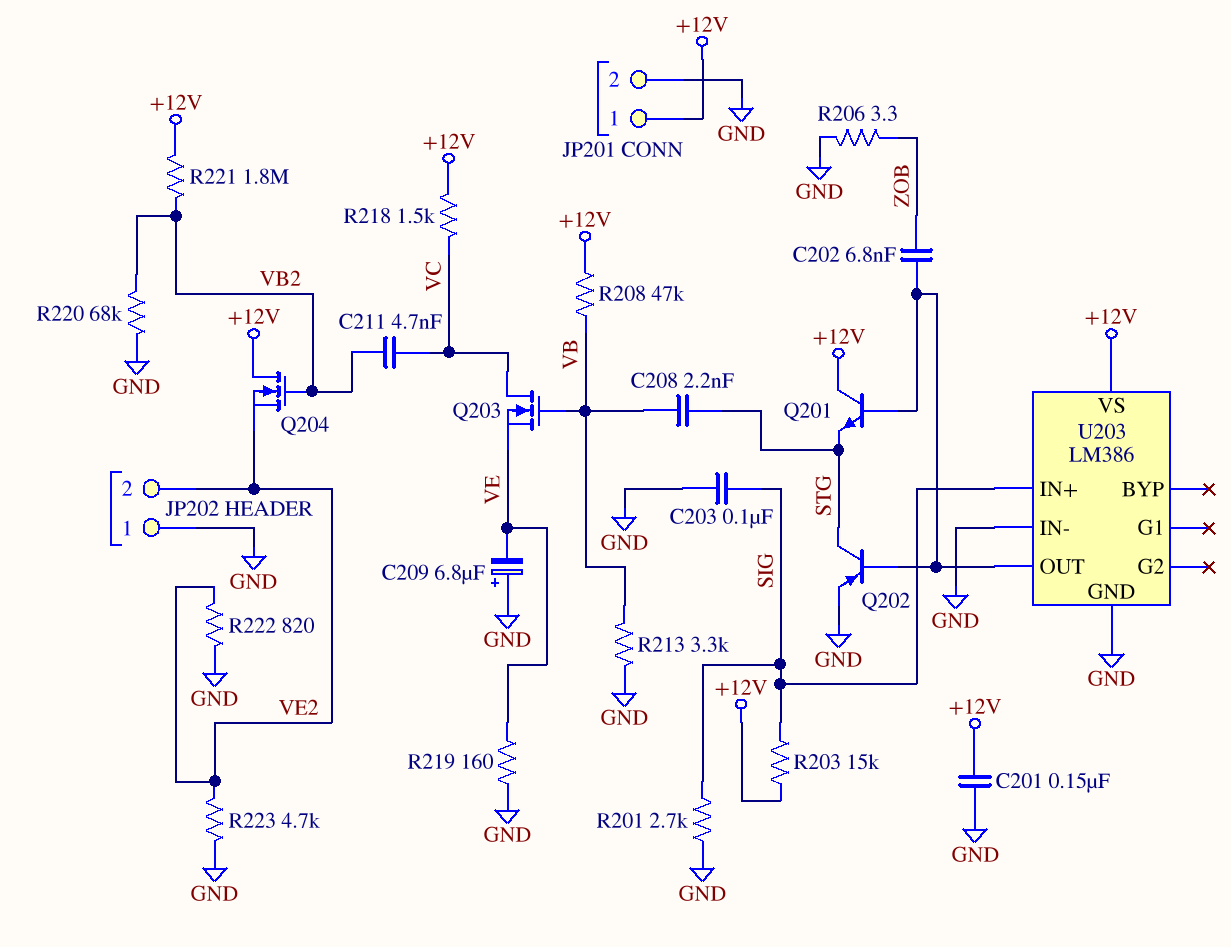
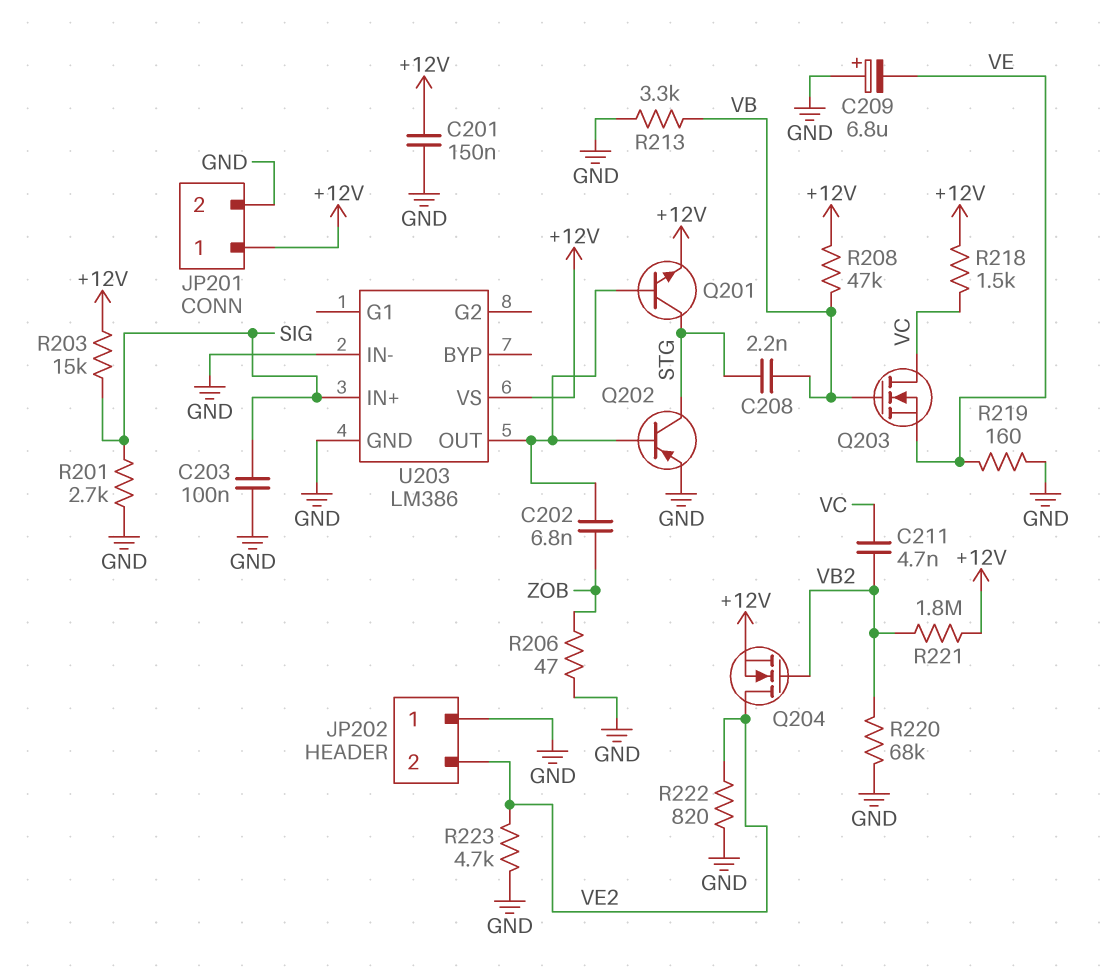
Q201: NPN (B U203/OUT, C +12V, E STG) -> NPN (B U203/OUT, C STG, E +12V)
Q204: NMOS (G VB2, D +12V, S VE2) -> NMOS (G VB2, D VE2, S +12V)
R206: 3.3 (GND, ZOB) -> 47 (GND, ZOB)

